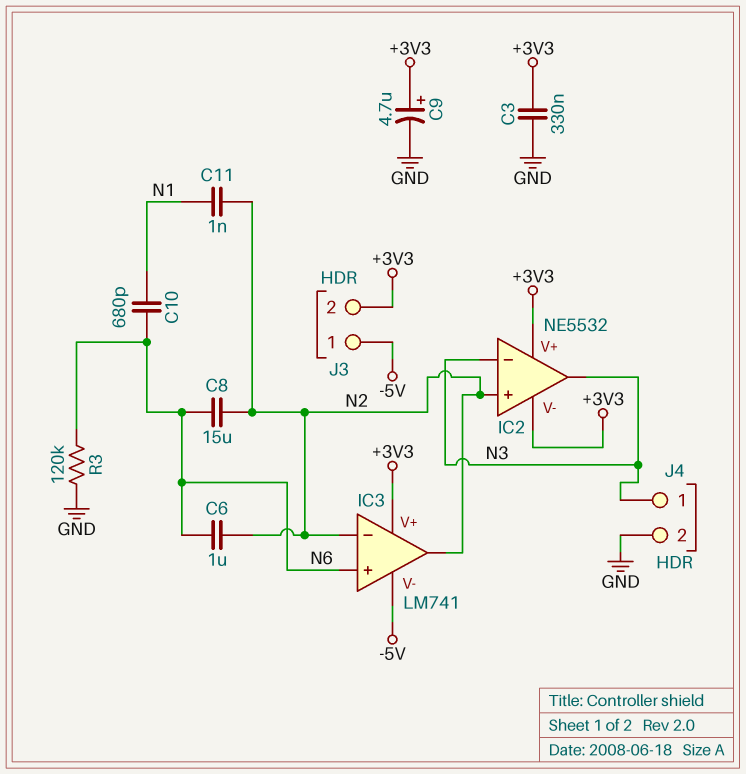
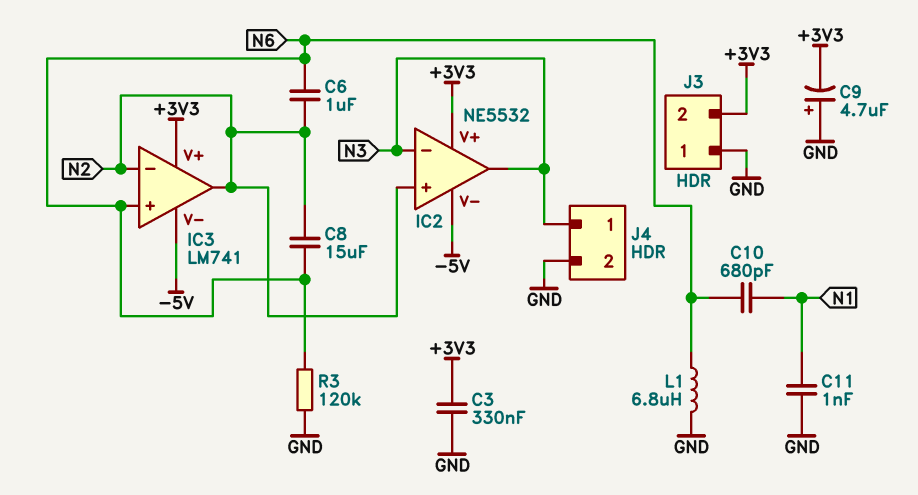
C9: 4.7uF (plus +3V3, minus GND) -> 4.7uF (plus GND, minus +3V3)
C11: 1nF (N1, N2) -> 1nF (GND, N1)
IC2 pin V-: +3V3 -> -5V
J3 pin 1: -5V -> GND
L1: none -> 6.8uH (GND, N6)

